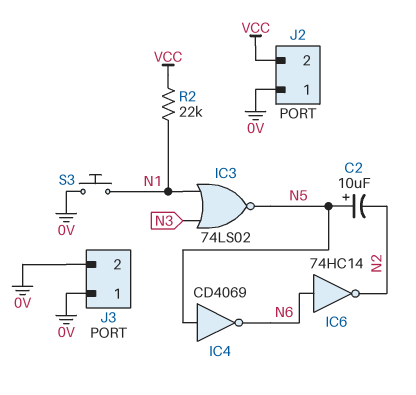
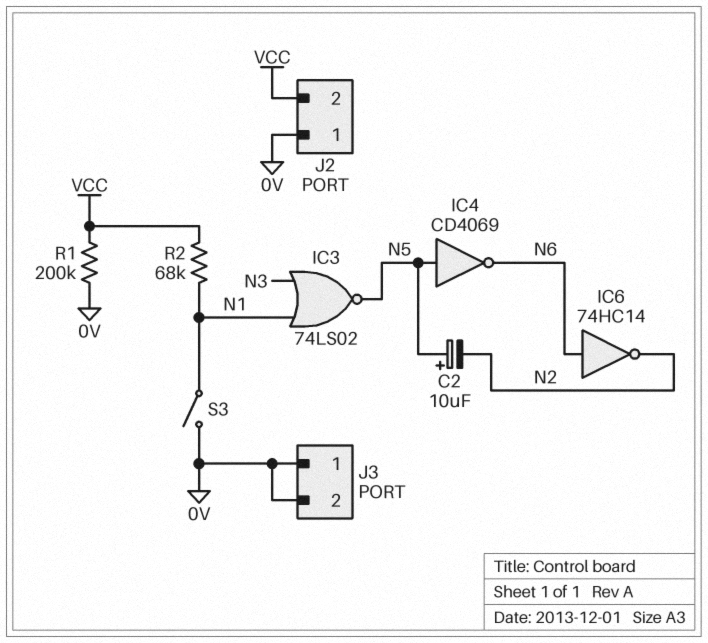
R1: none -> 200k (0V, VCC)
R2: 22k (N1, VCC) -> 68k (N1, VCC)
S3: button (0V, N1) -> switch (0V, N1)

